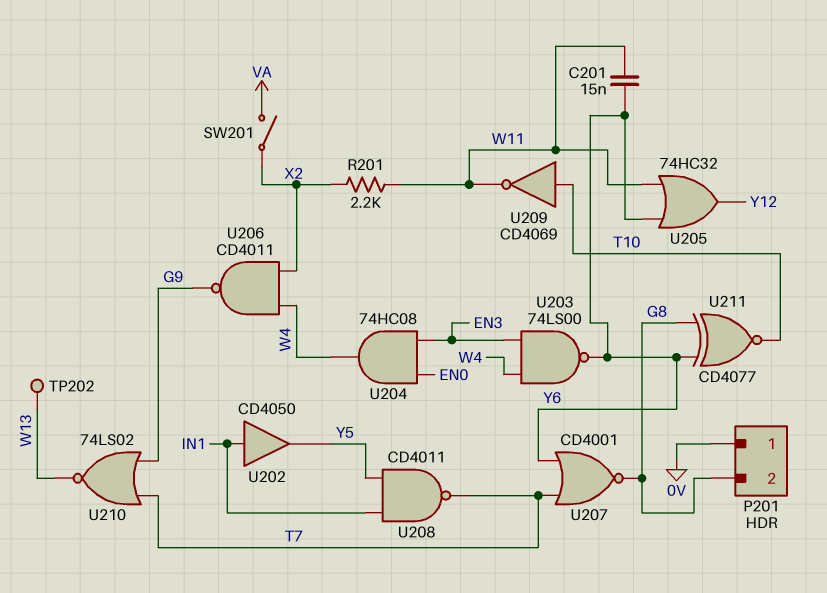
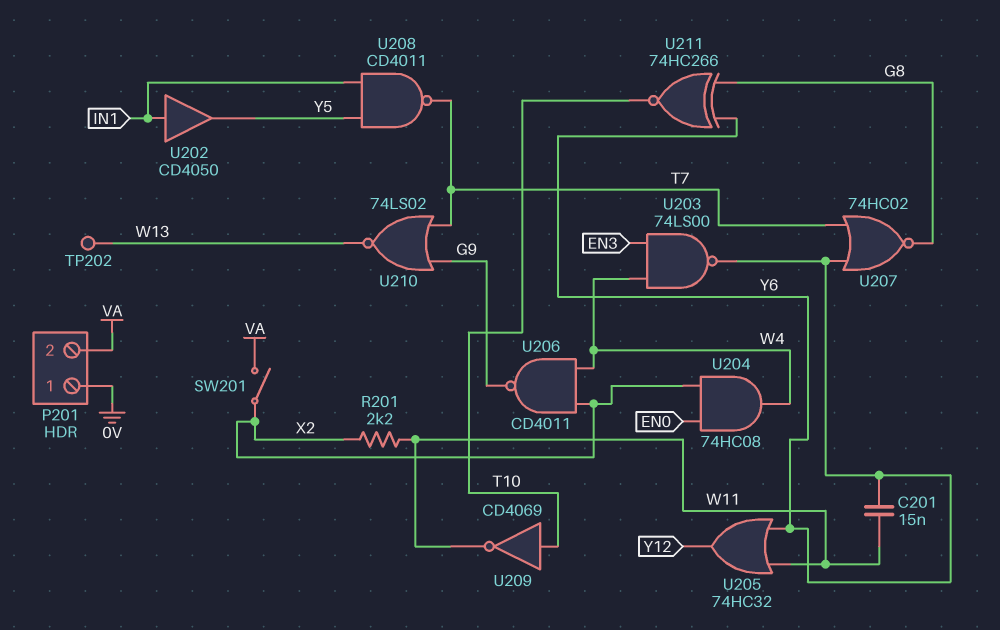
P201 pin 2: G8 -> VA
U204: AND 74HC08 (in EN0, in EN3, out W4) -> AND 74HC08 (in EN0, in X2, out W4)
U207: NOR CD4001 (in T7, in Y6, out G8) -> NOR 74HC02 (in T7, in Y6, out G8)
U211: XNOR CD4077 (in G8, in Y6, out T10) -> XNOR 74HC266 (in G8, in Y6, out T10)

